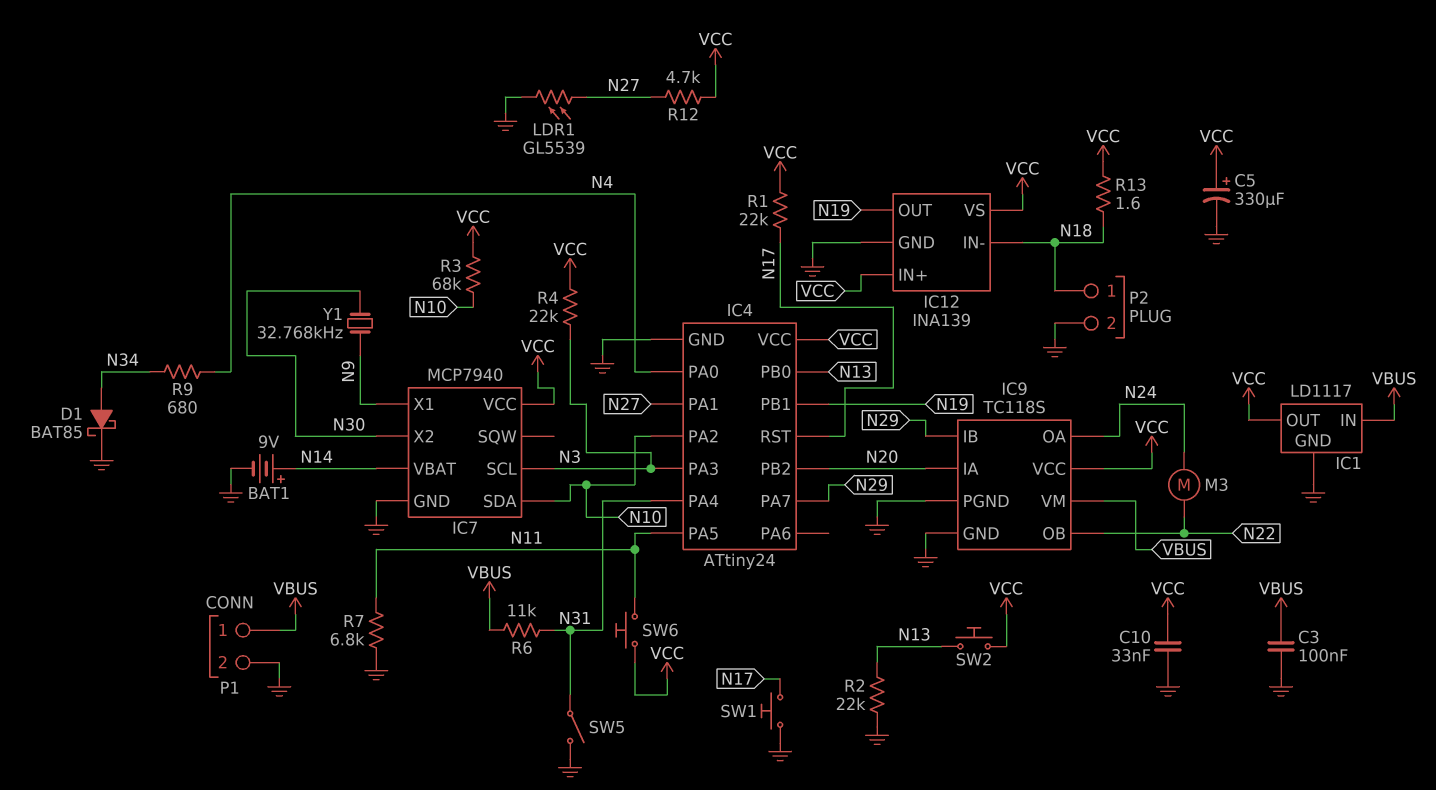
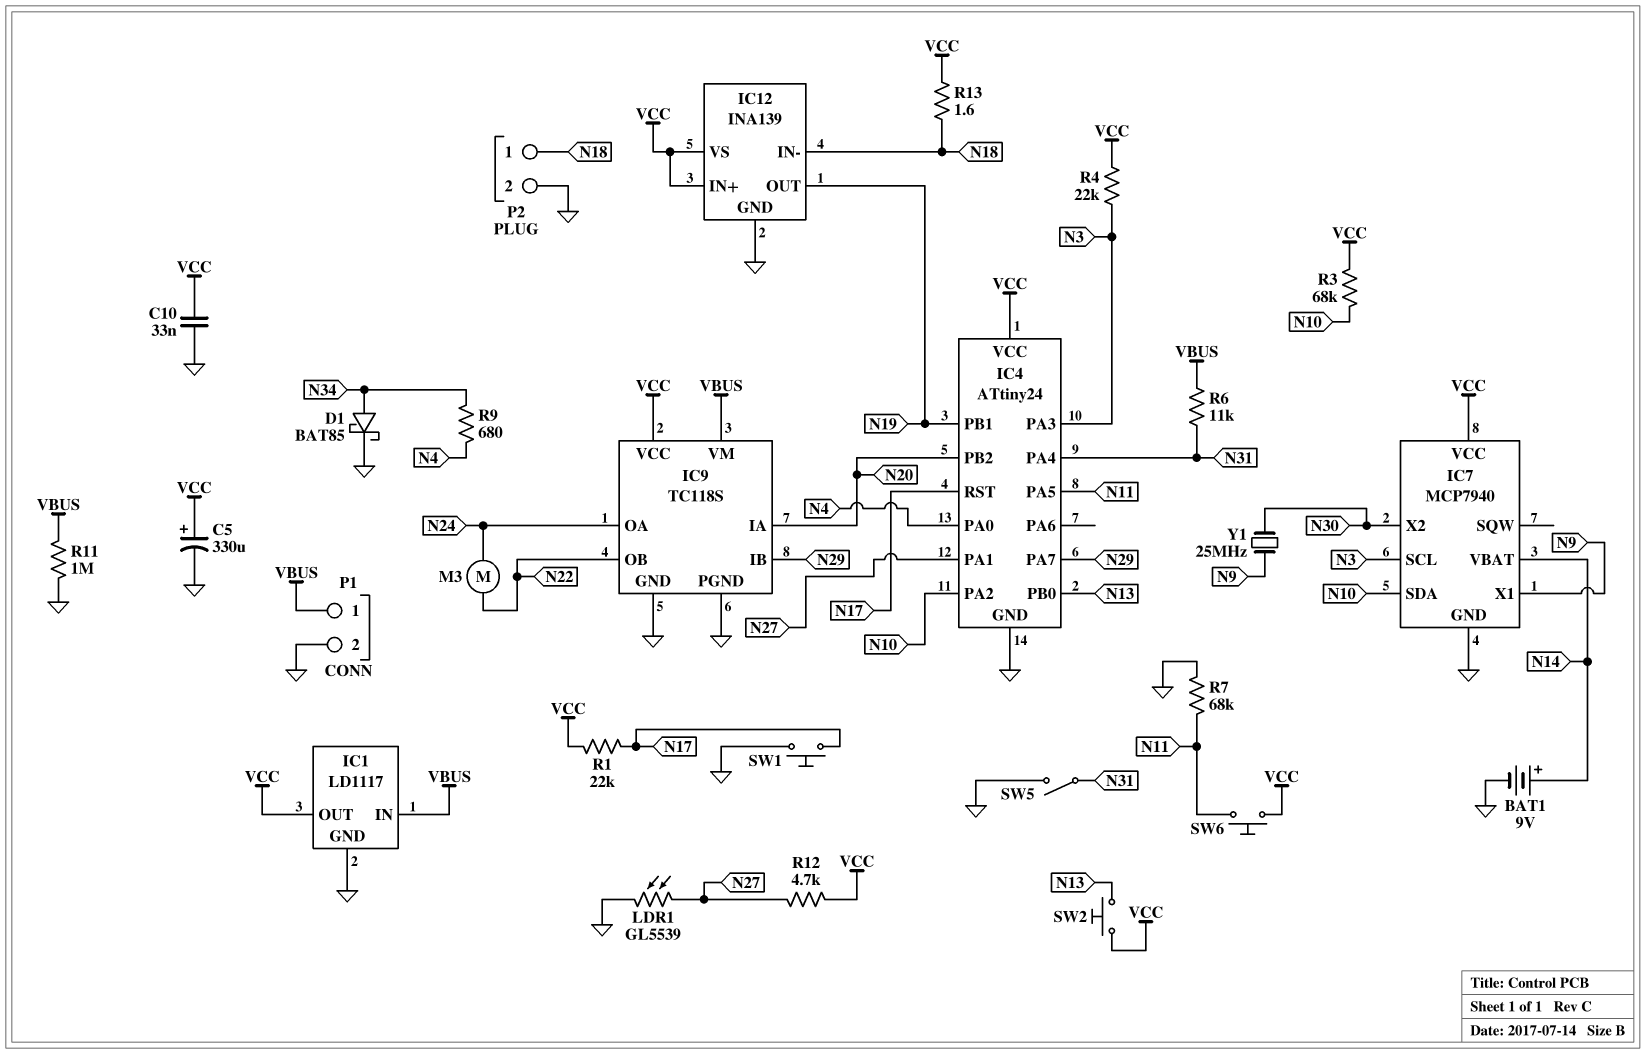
C3: 100nF (GND, VBUS) -> none
R2: 22k (GND, N13) -> none
R7: 6.8k (GND, N11) -> 68k (GND, N11)
R11: none -> 1M (GND, VBUS)
Y1: 32.768kHz (N9, N30) -> 25MHz (N9, N30)

